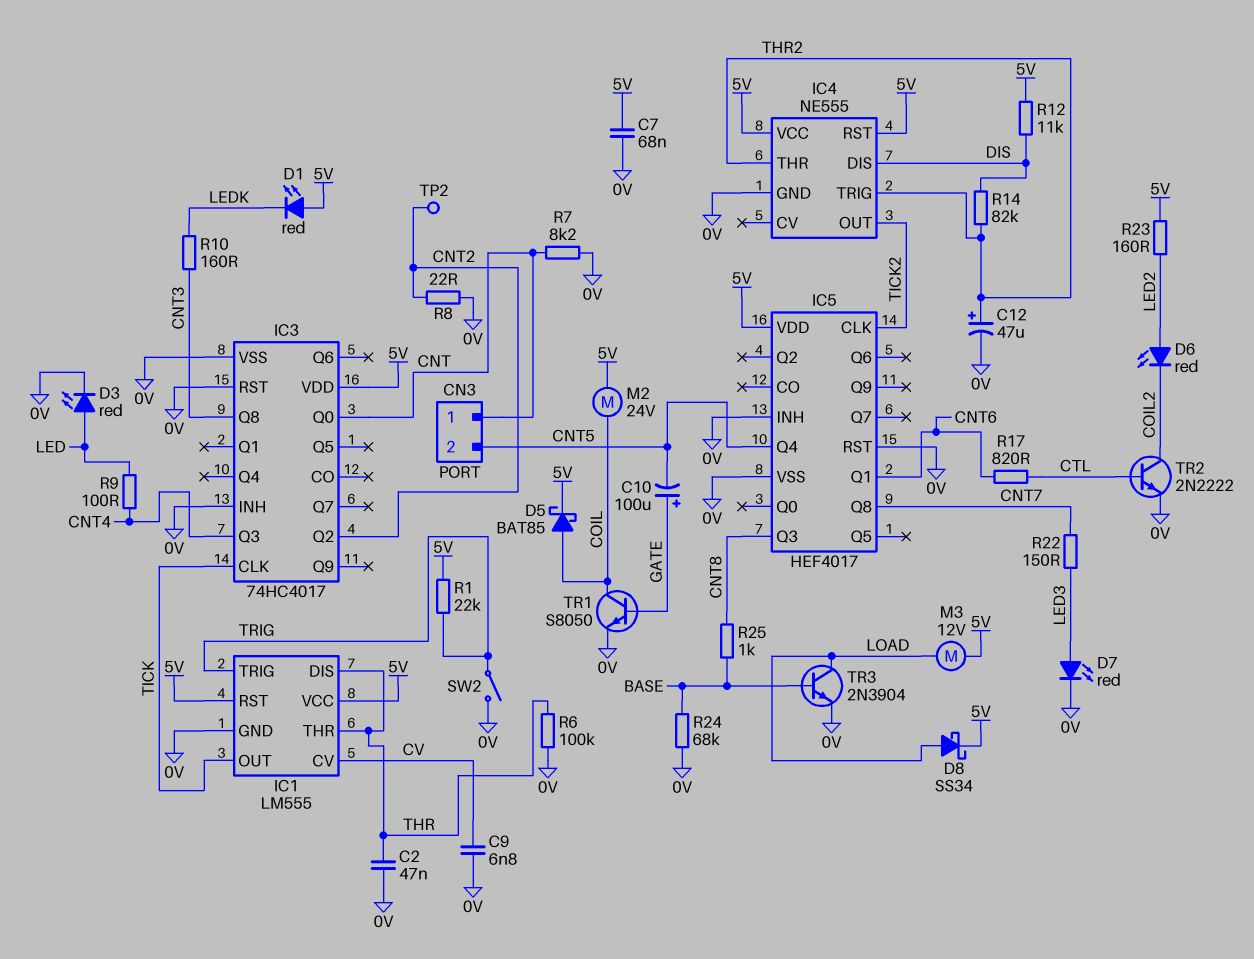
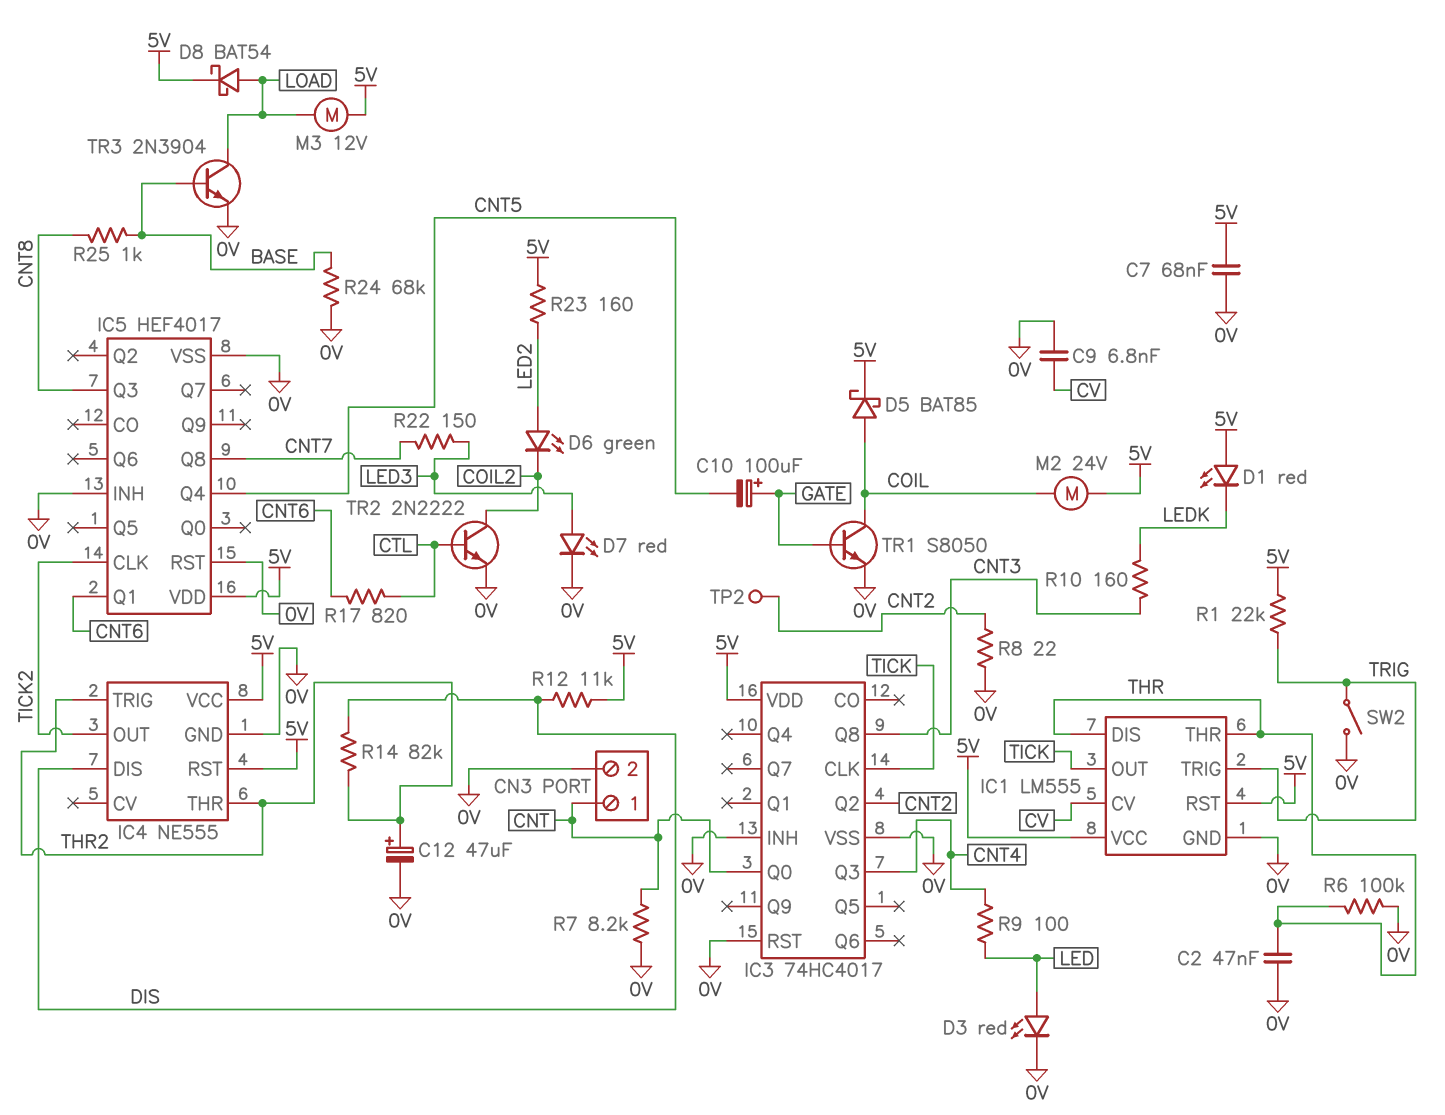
CN3 pin 2: CNT5 -> 0V
D6: LED red (A LED2, K COIL2) -> LED green (A LED2, K COIL2)
D8: schottky SS34 (A LOAD, K 5V) -> schottky BAT54 (A LOAD, K 5V)

